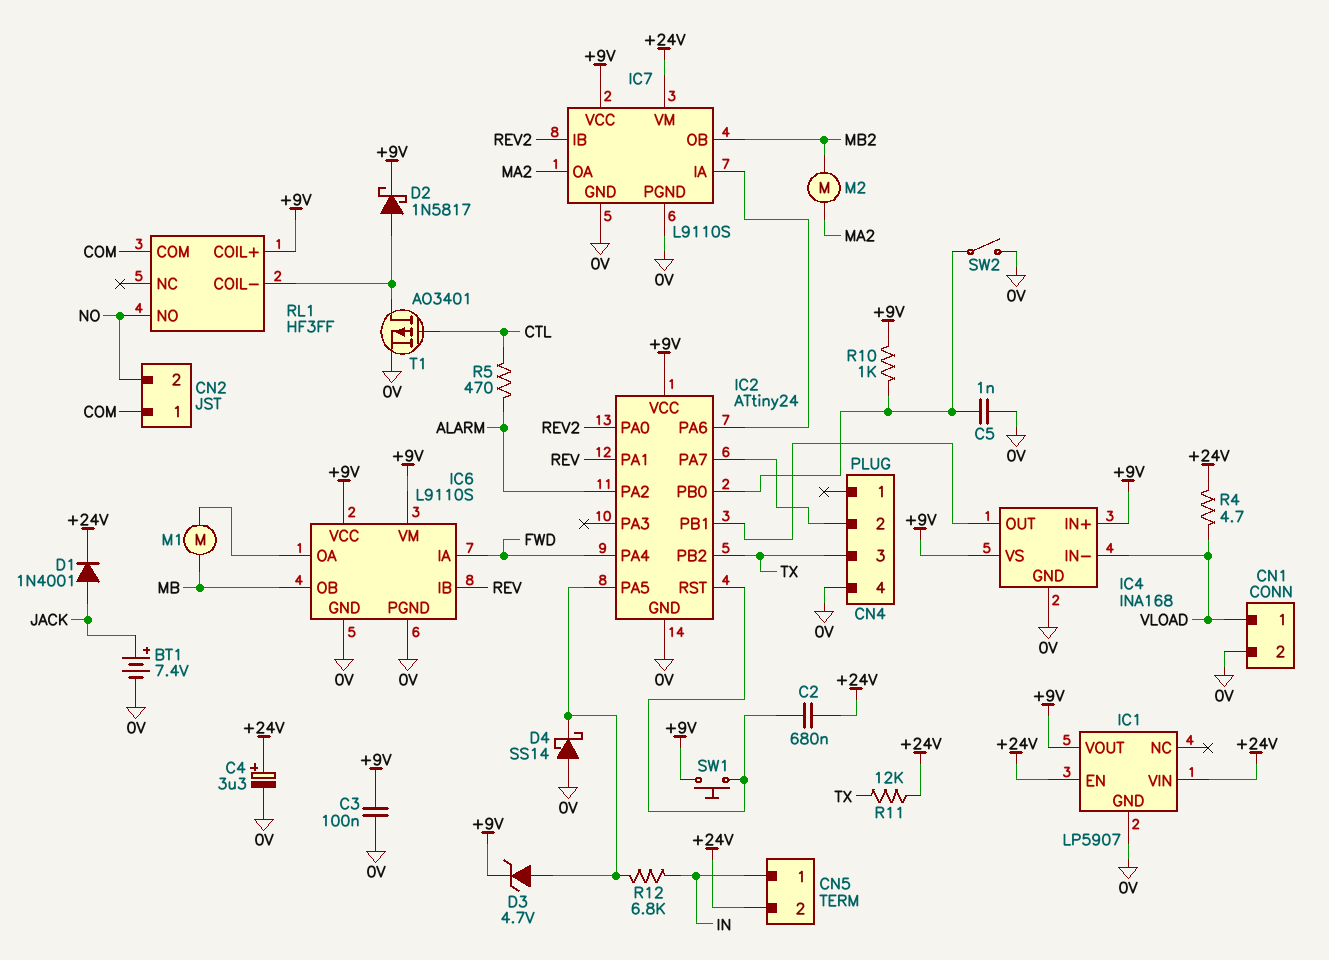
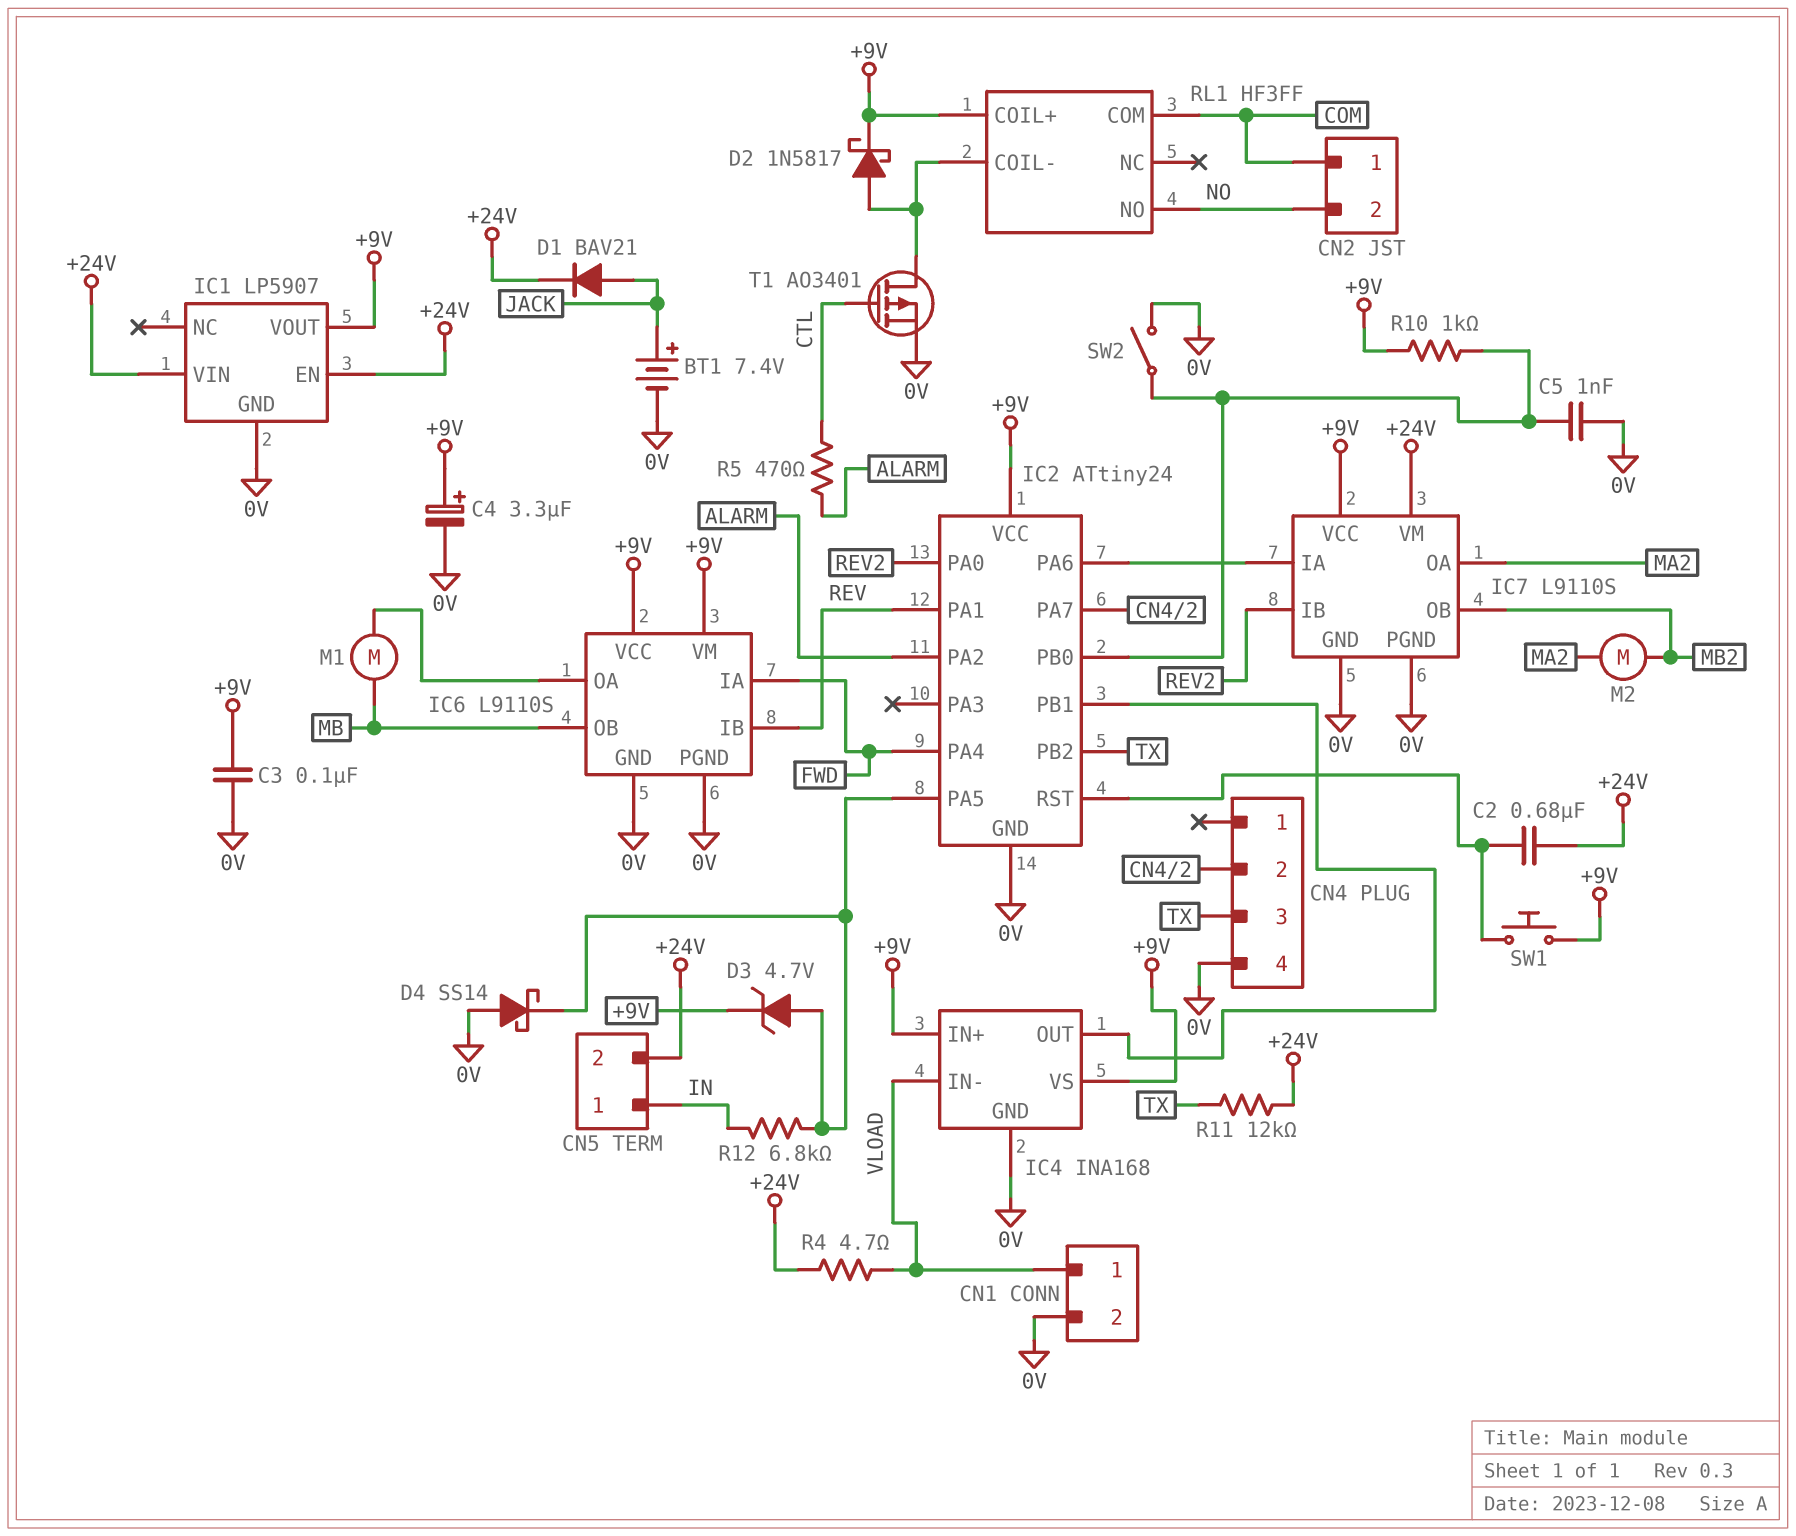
C4: 3.3uF (plus +24V, minus 0V) -> 3.3uF (plus +9V, minus 0V)
D1: diode 1N4001 (A JACK, K +24V) -> diode BAV21 (A JACK, K +24V)

